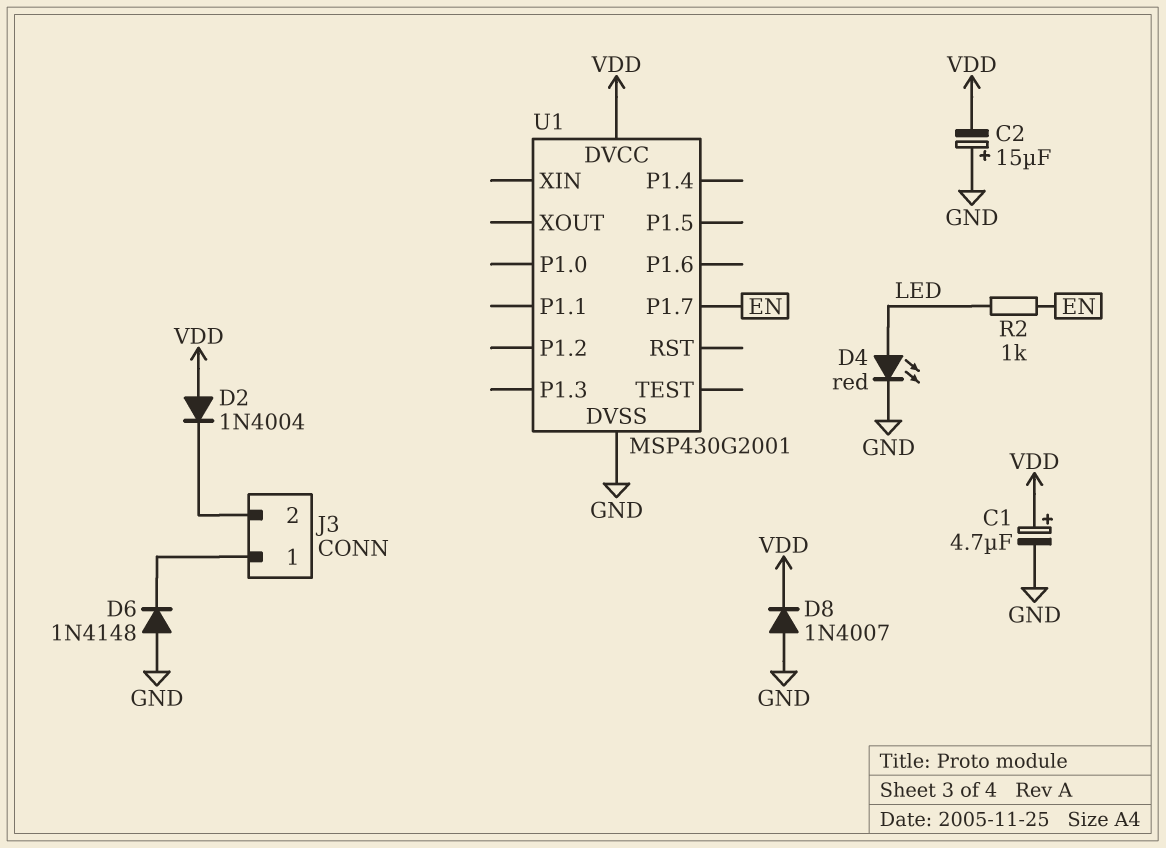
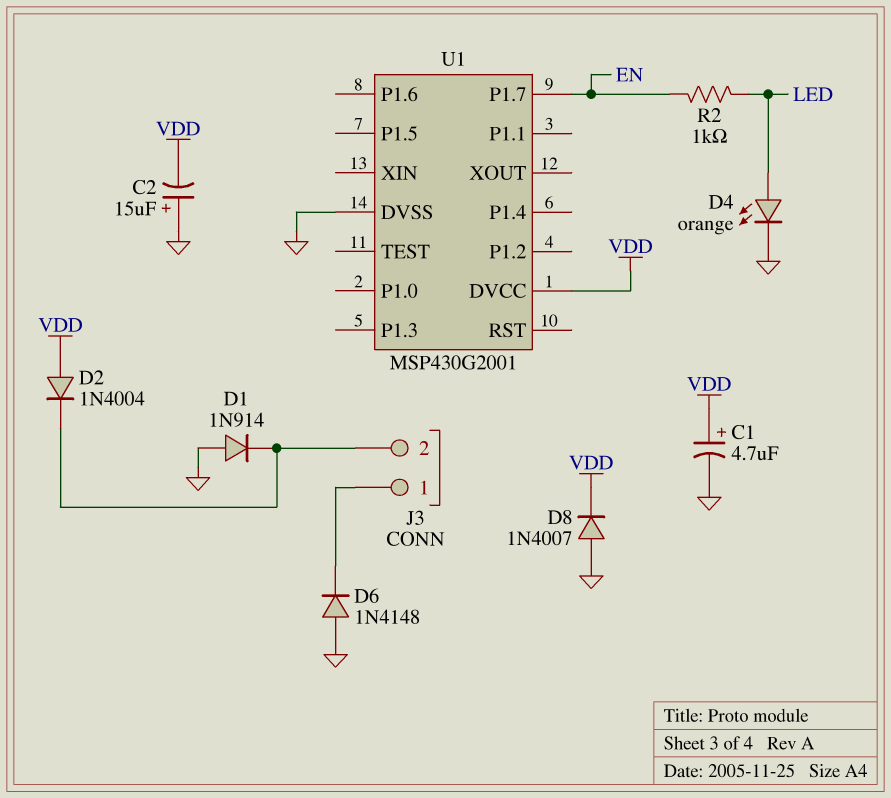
D1: none -> diode 1N914 (A GND, K J3/2)
D4: LED red (A LED, K GND) -> LED orange (A LED, K GND)

